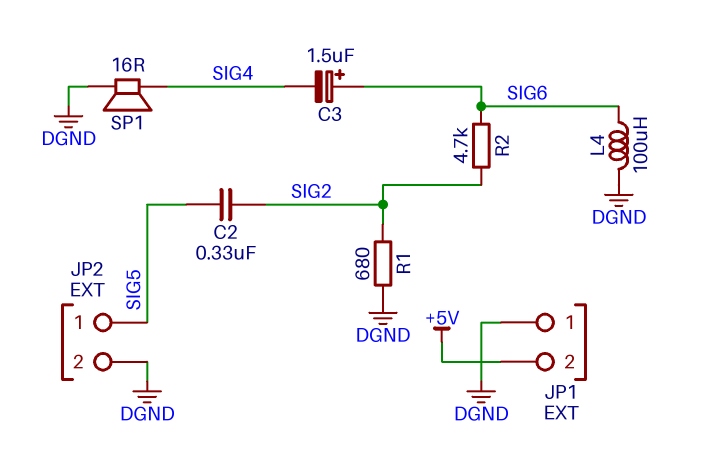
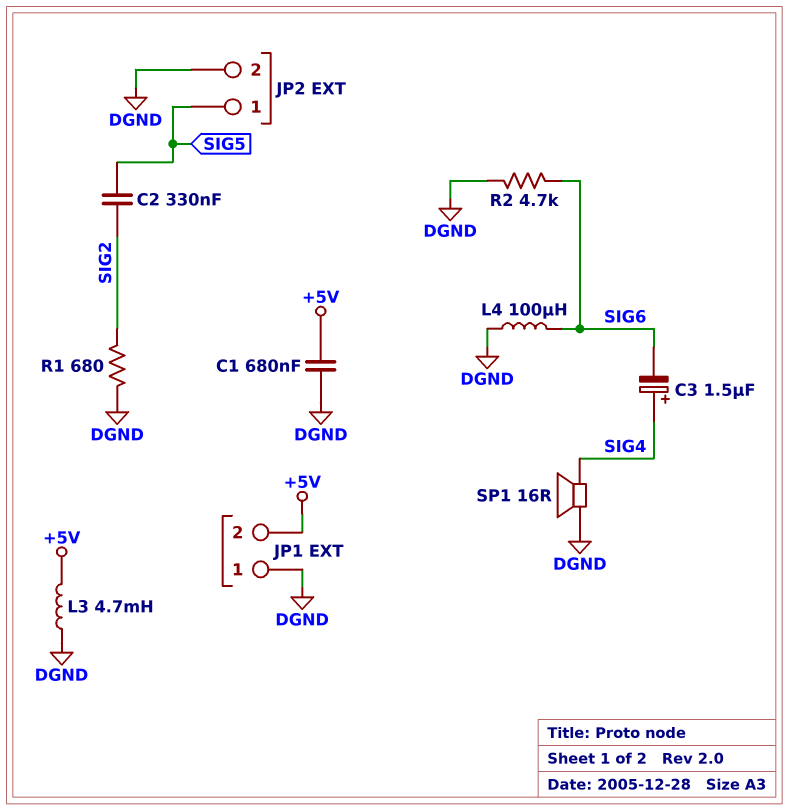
C1: none -> 680nF (+5V, DGND)
C3: 1.5uF (plus SIG6, minus SIG4) -> 1.5uF (plus SIG4, minus SIG6)
L3: none -> 4.7mH (+5V, DGND)
R2: 4.7k (SIG2, SIG6) -> 4.7k (DGND, SIG6)

